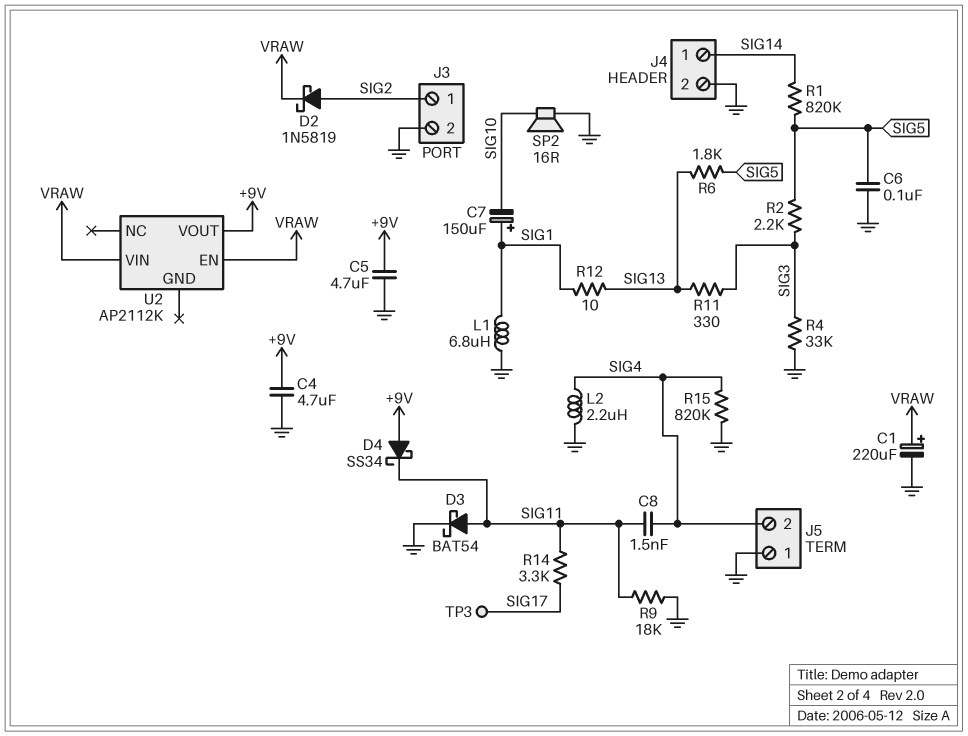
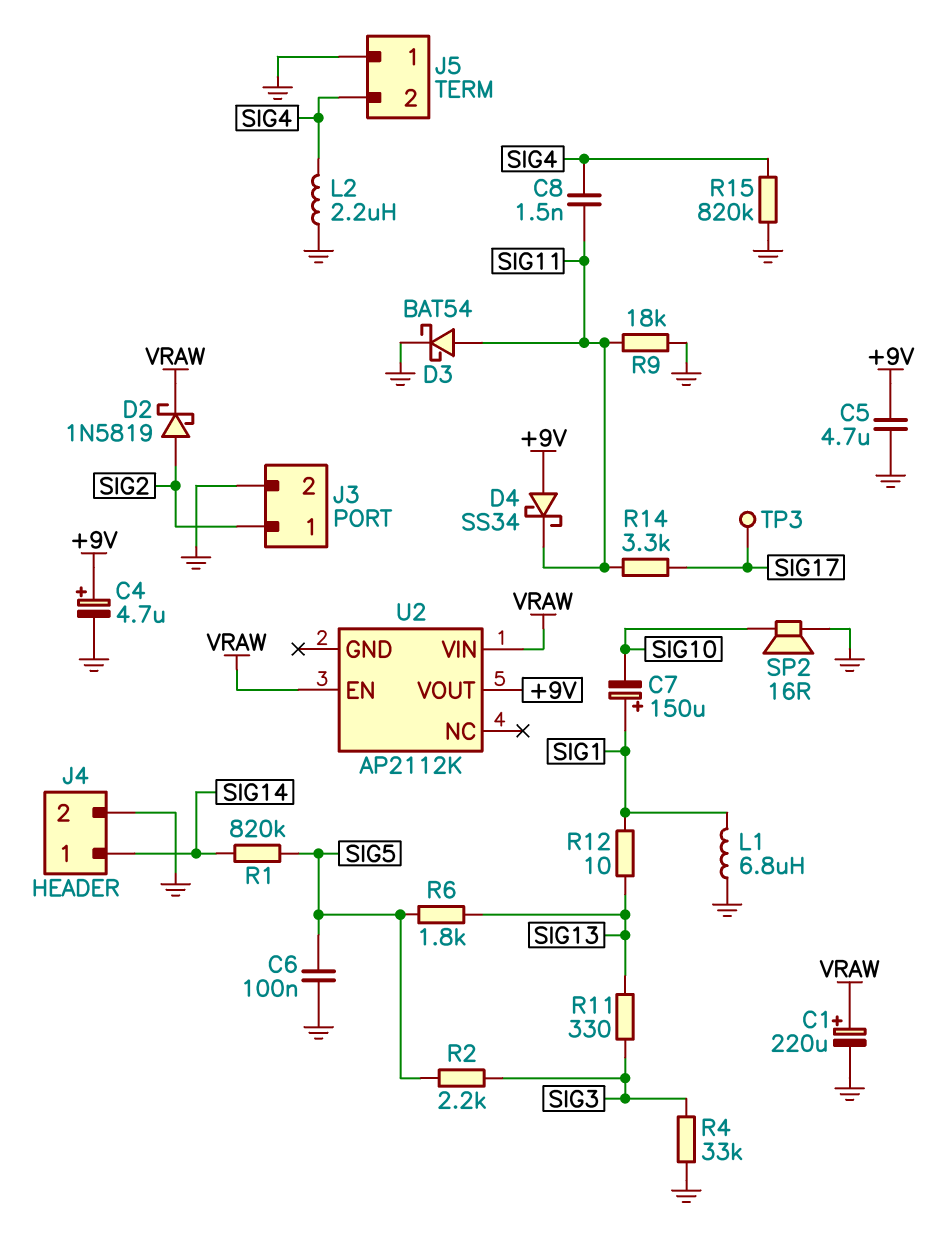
C4: 4.7uF (+9V, GND) -> 4.7uF (plus +9V, minus GND)

